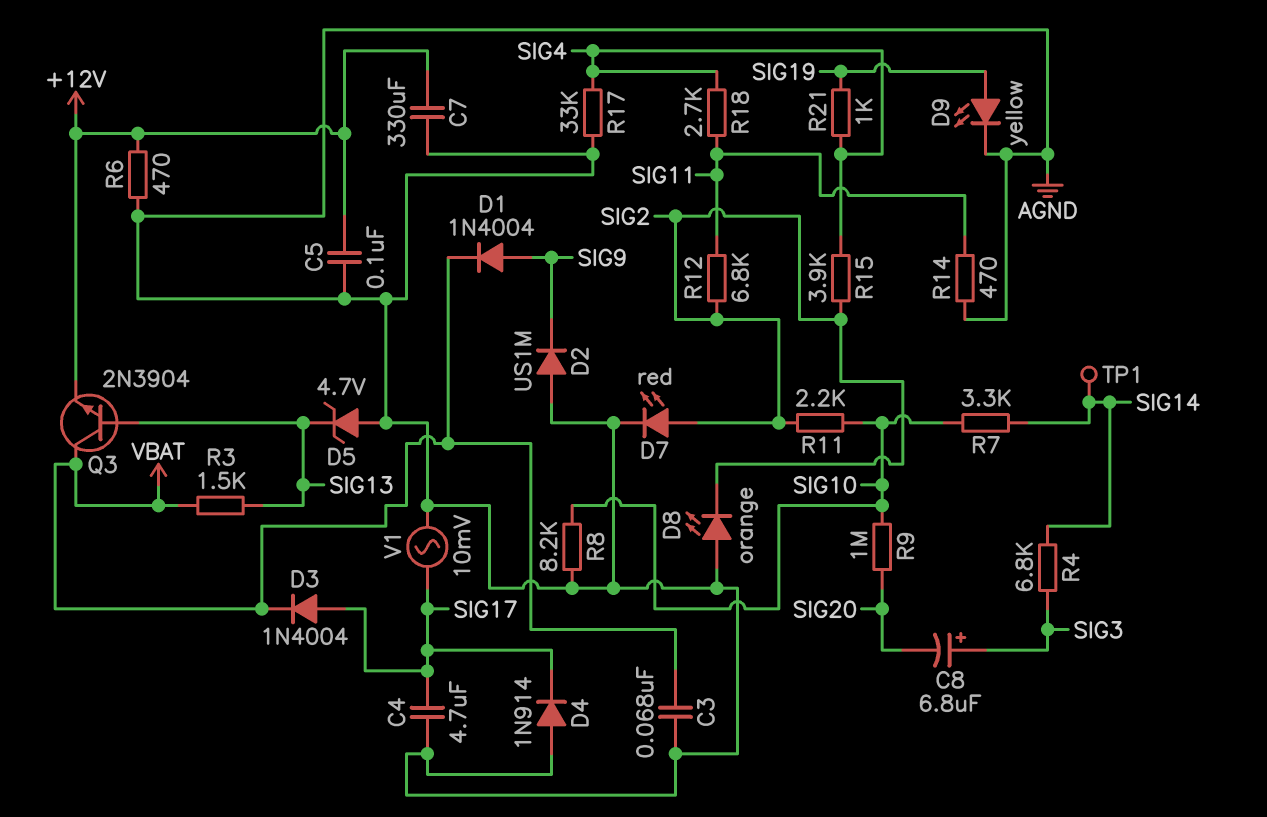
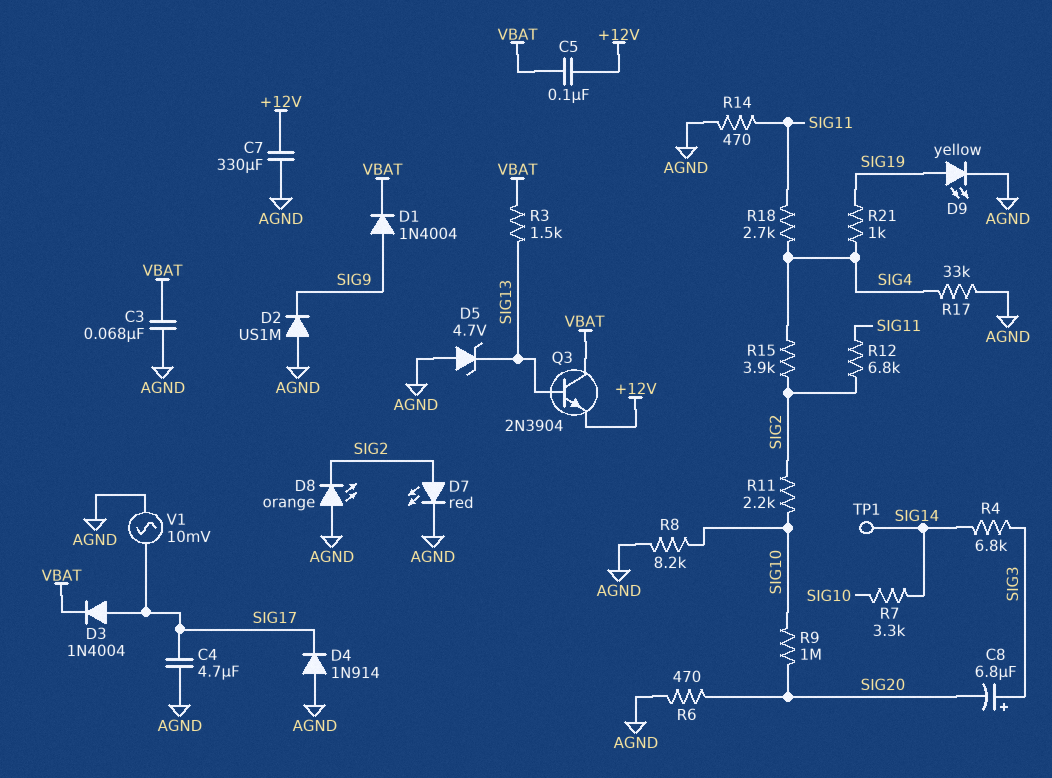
C5: 100nF (+12V, AGND) -> 100nF (+12V, VBAT)
R6: 470 (+12V, AGND) -> 470 (AGND, SIG20)

